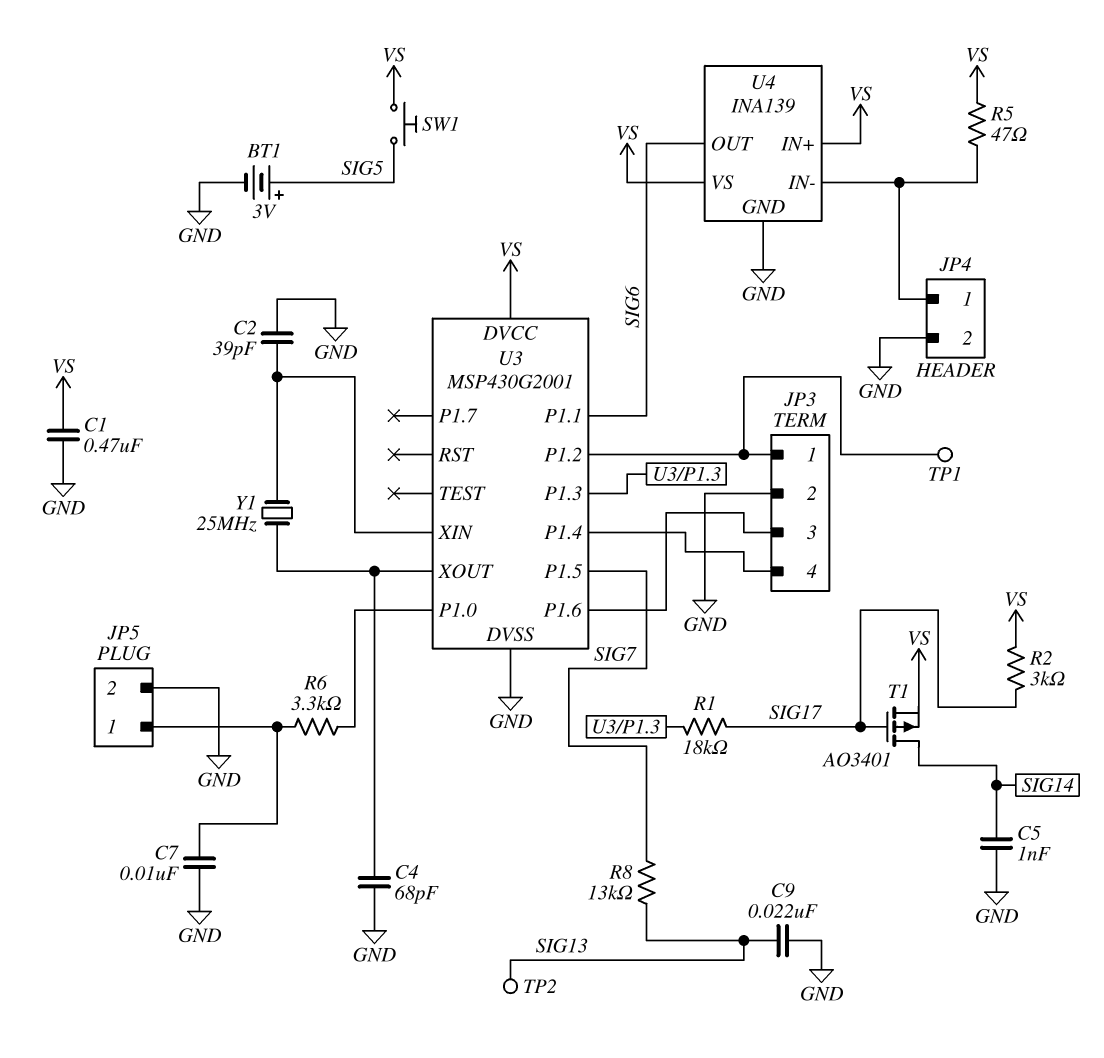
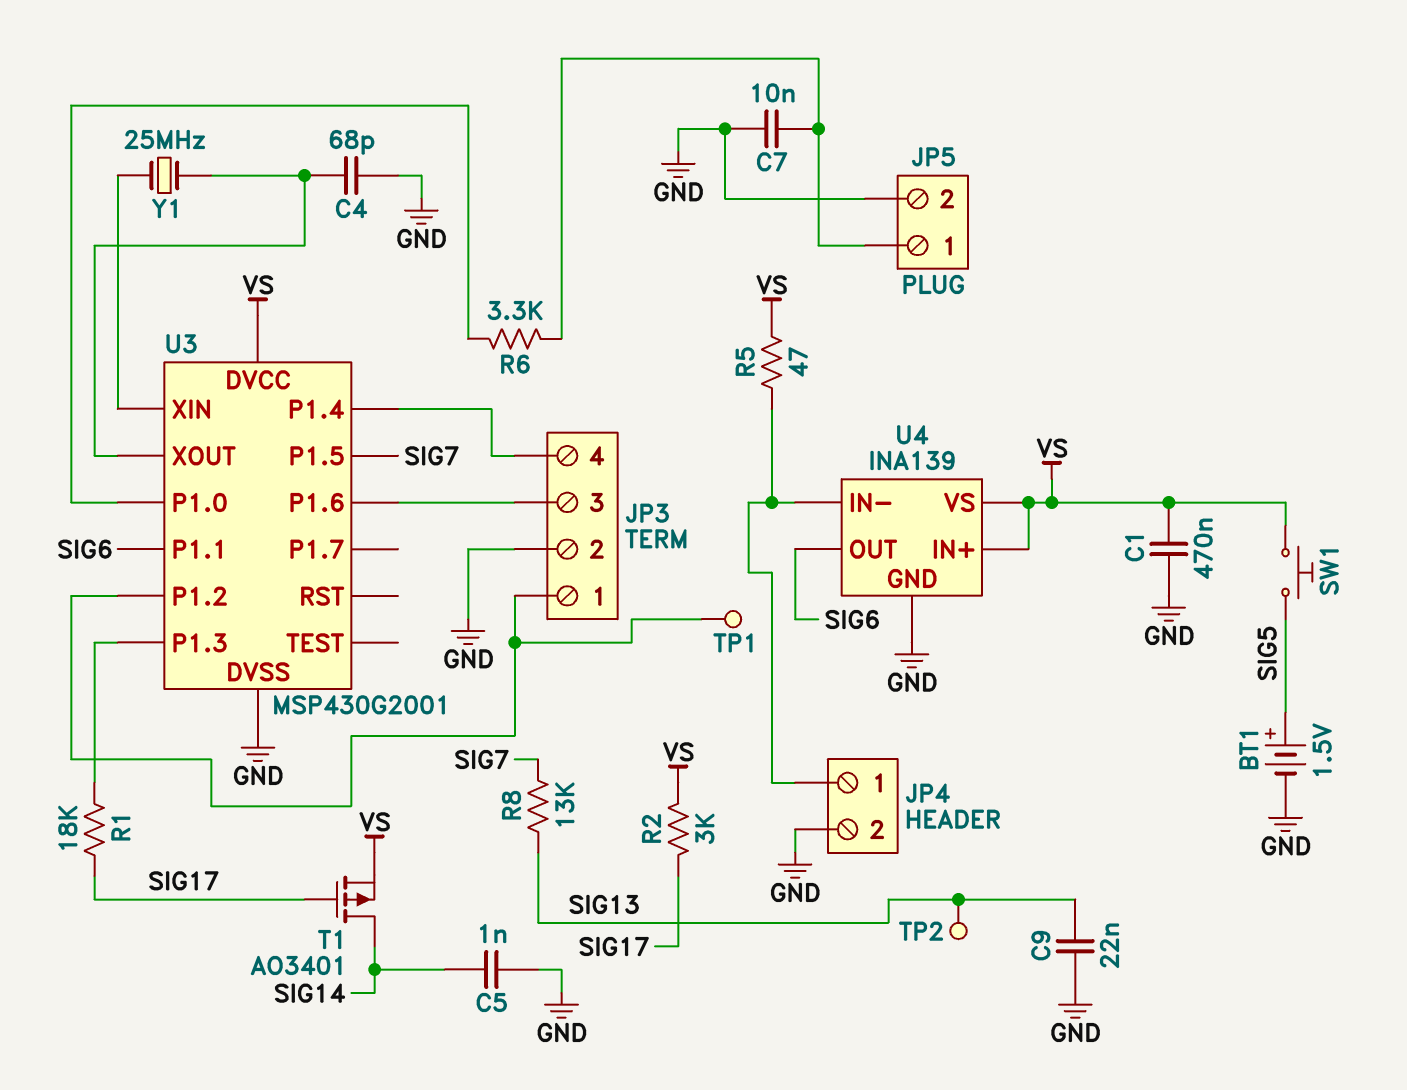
BT1: 3V (plus SIG5, minus GND) -> 1.5V (plus SIG5, minus GND)
C2: 39pF (GND, U3/XIN) -> none

